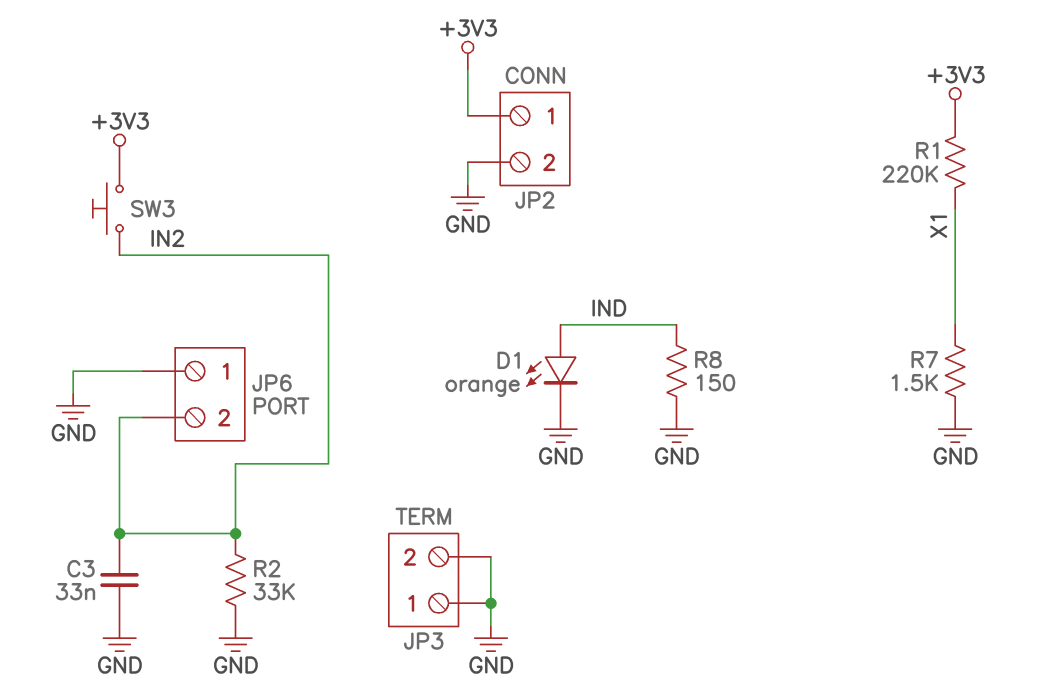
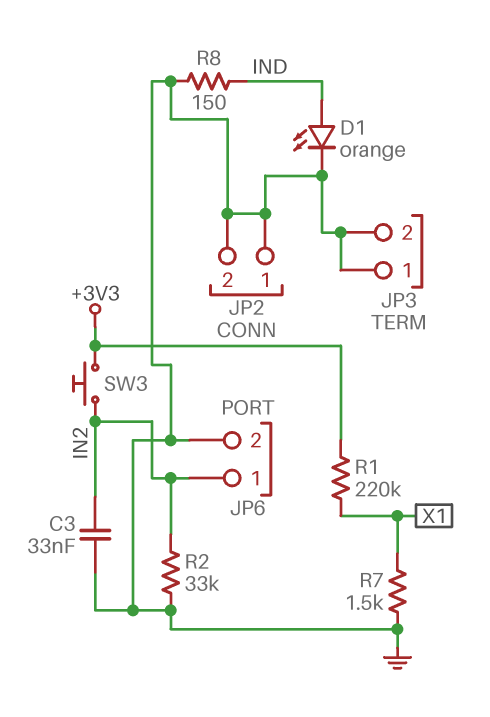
JP2 pin 1: +3V3 -> GND
JP6 pin 1: GND -> IN2
JP6 pin 2: IN2 -> GND

